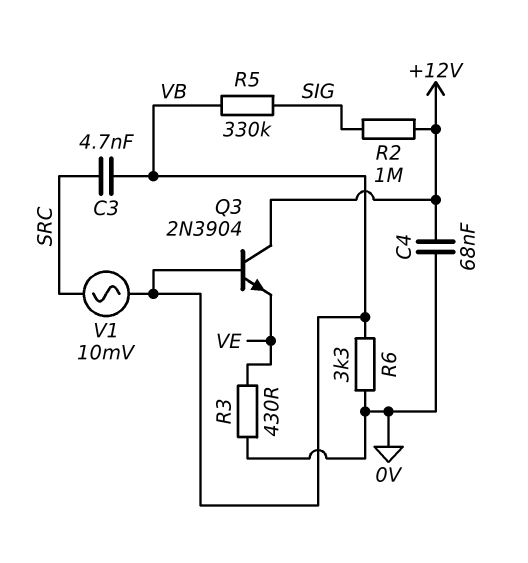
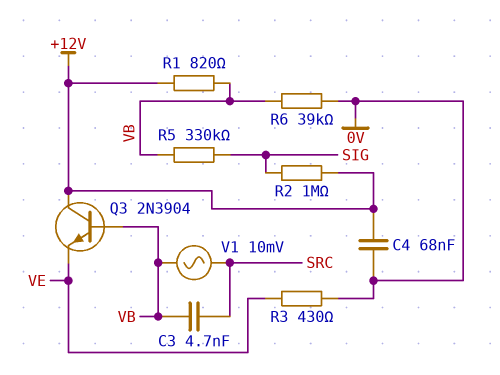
R1: none -> 820 (+12V, VB)
R6: 3.3k (0V, VB) -> 39k (0V, VB)

